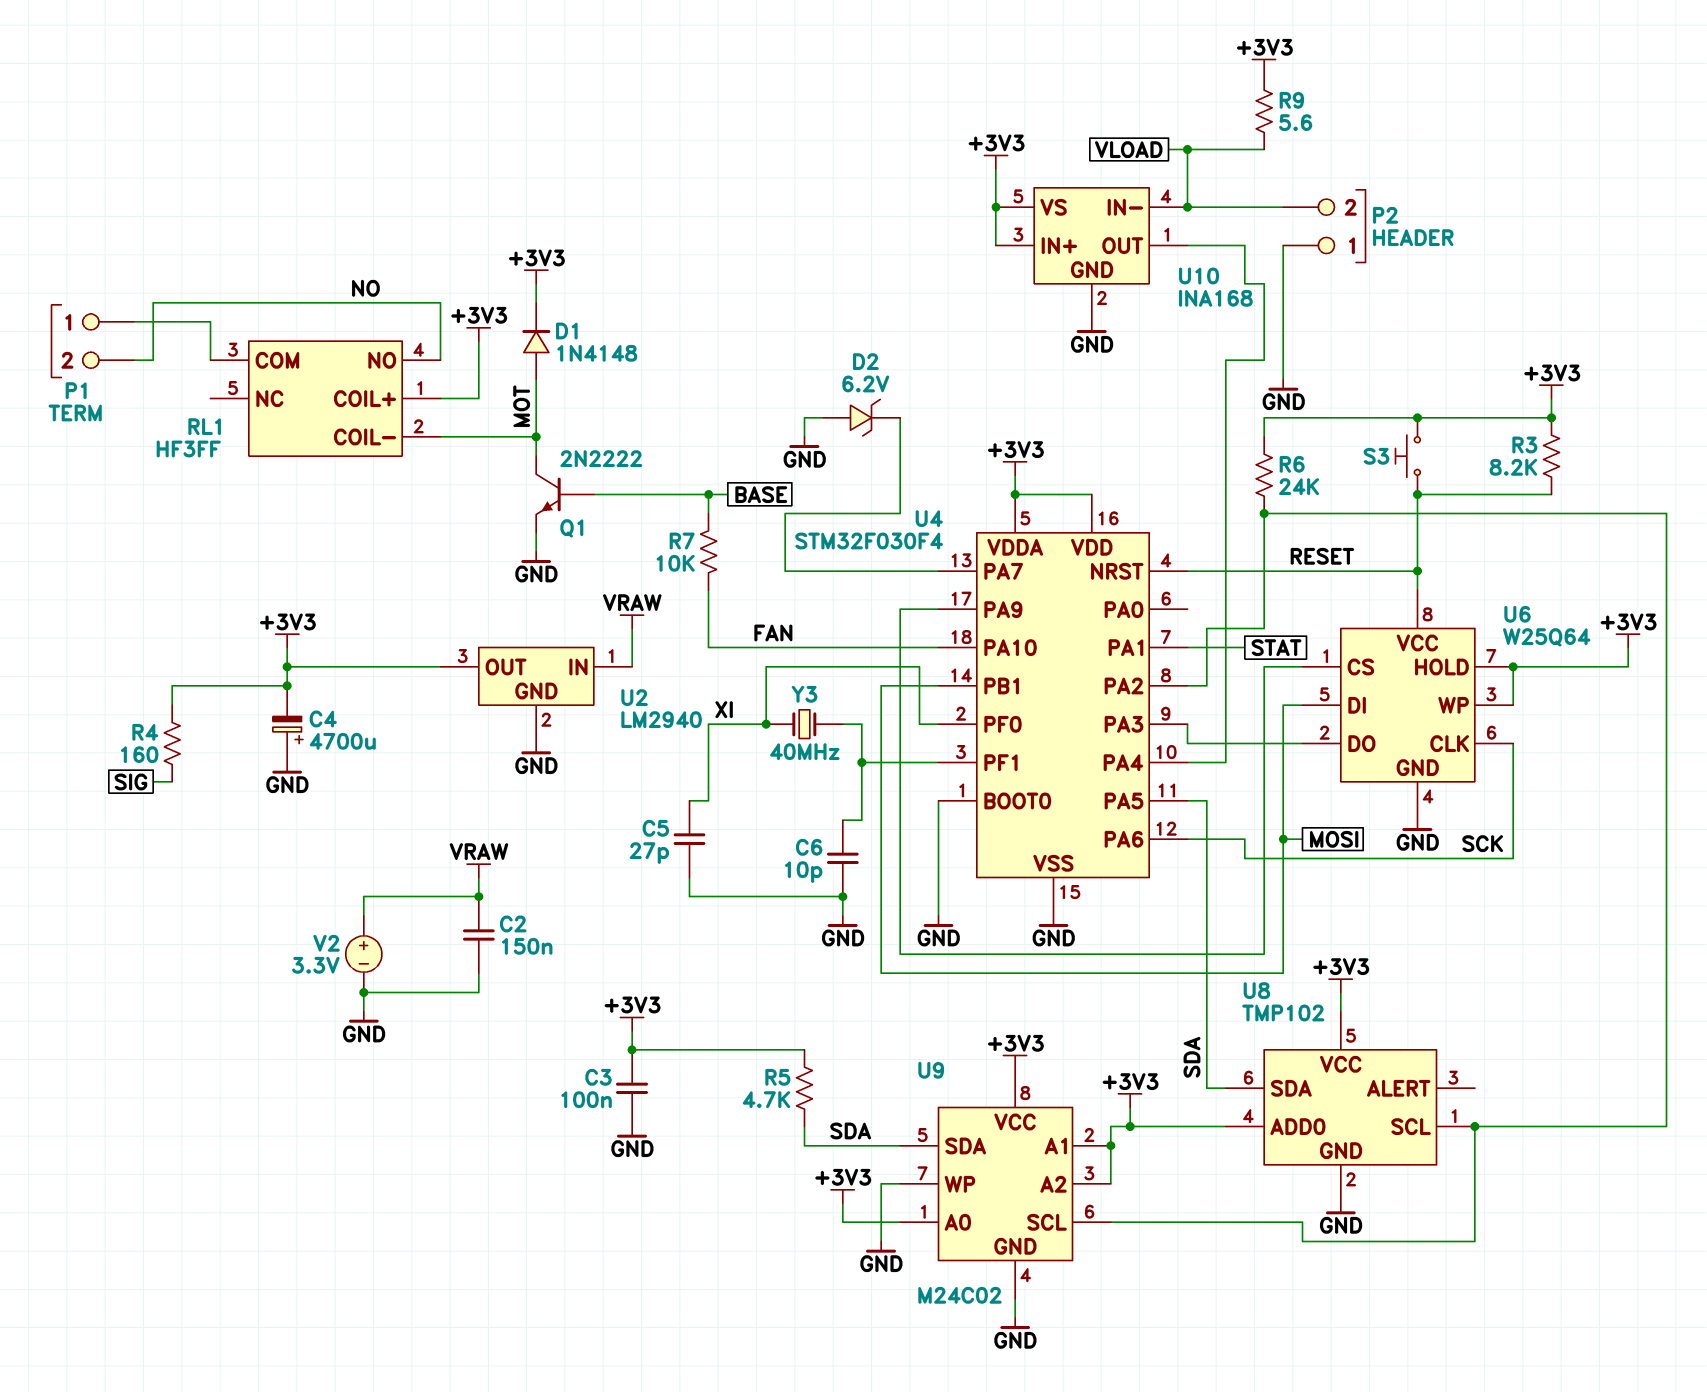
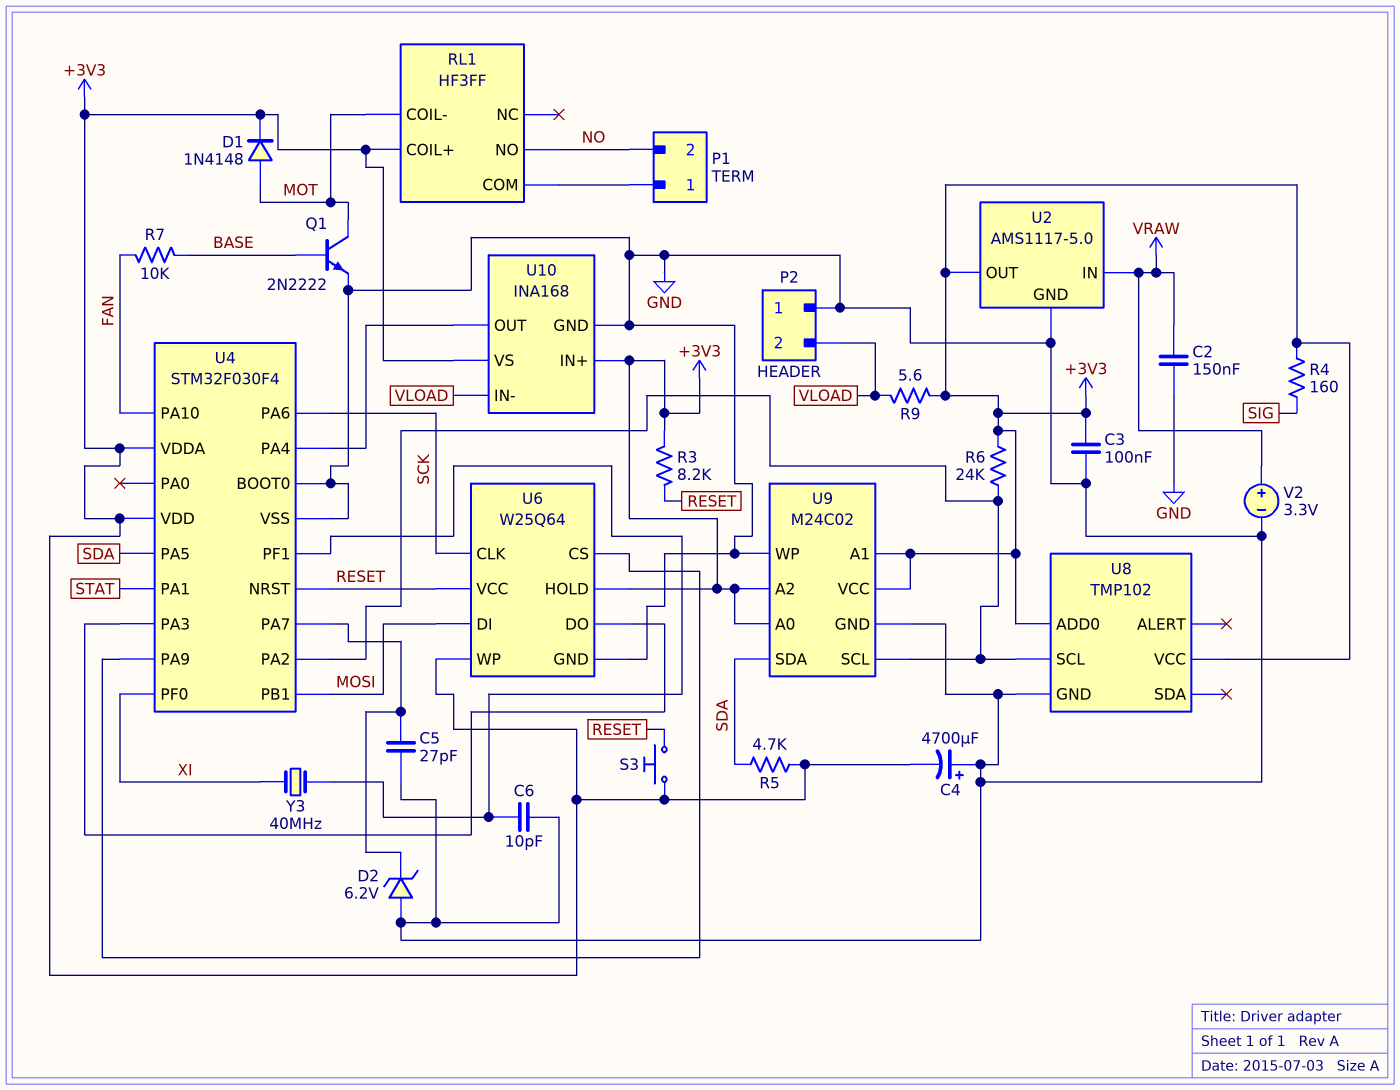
C5: 27pF (GND, XI) -> 27pF (GND, U4/PA7)
U2: LM2940 -> AMS1117-5.0
U8 pin SDA: SDA -> none

